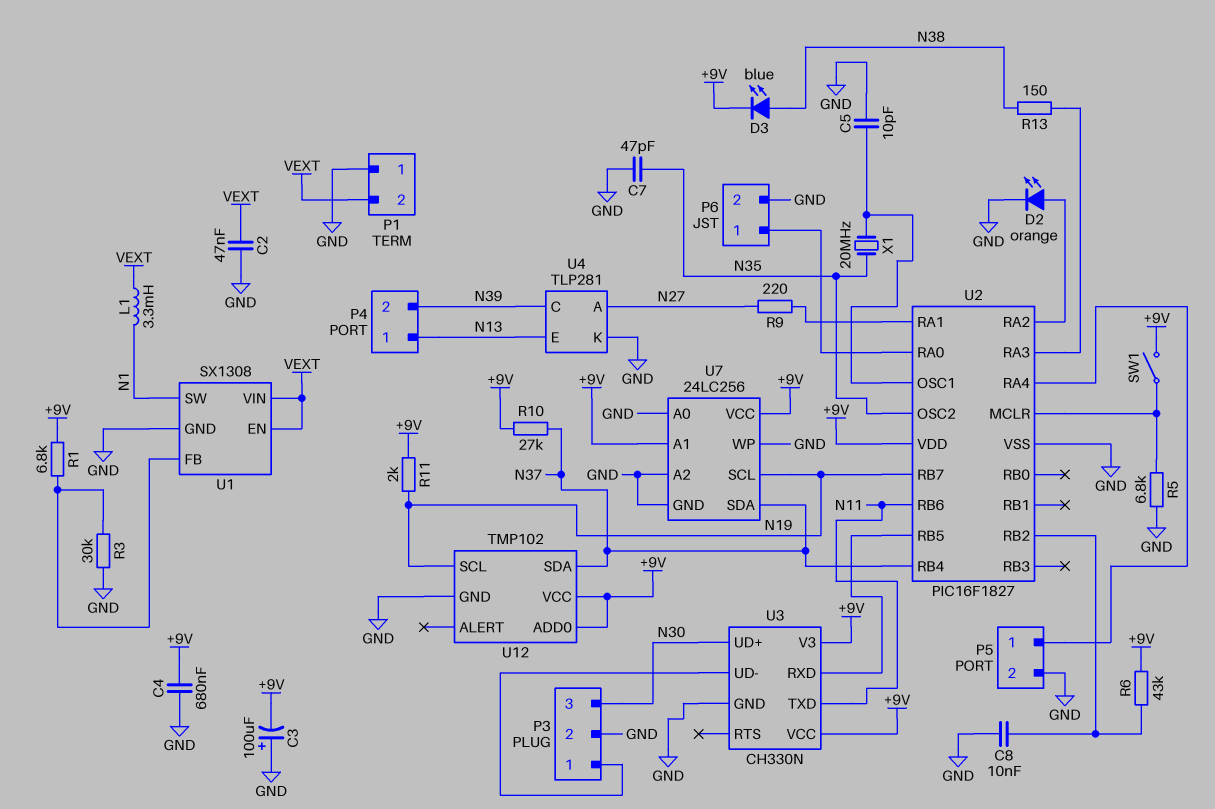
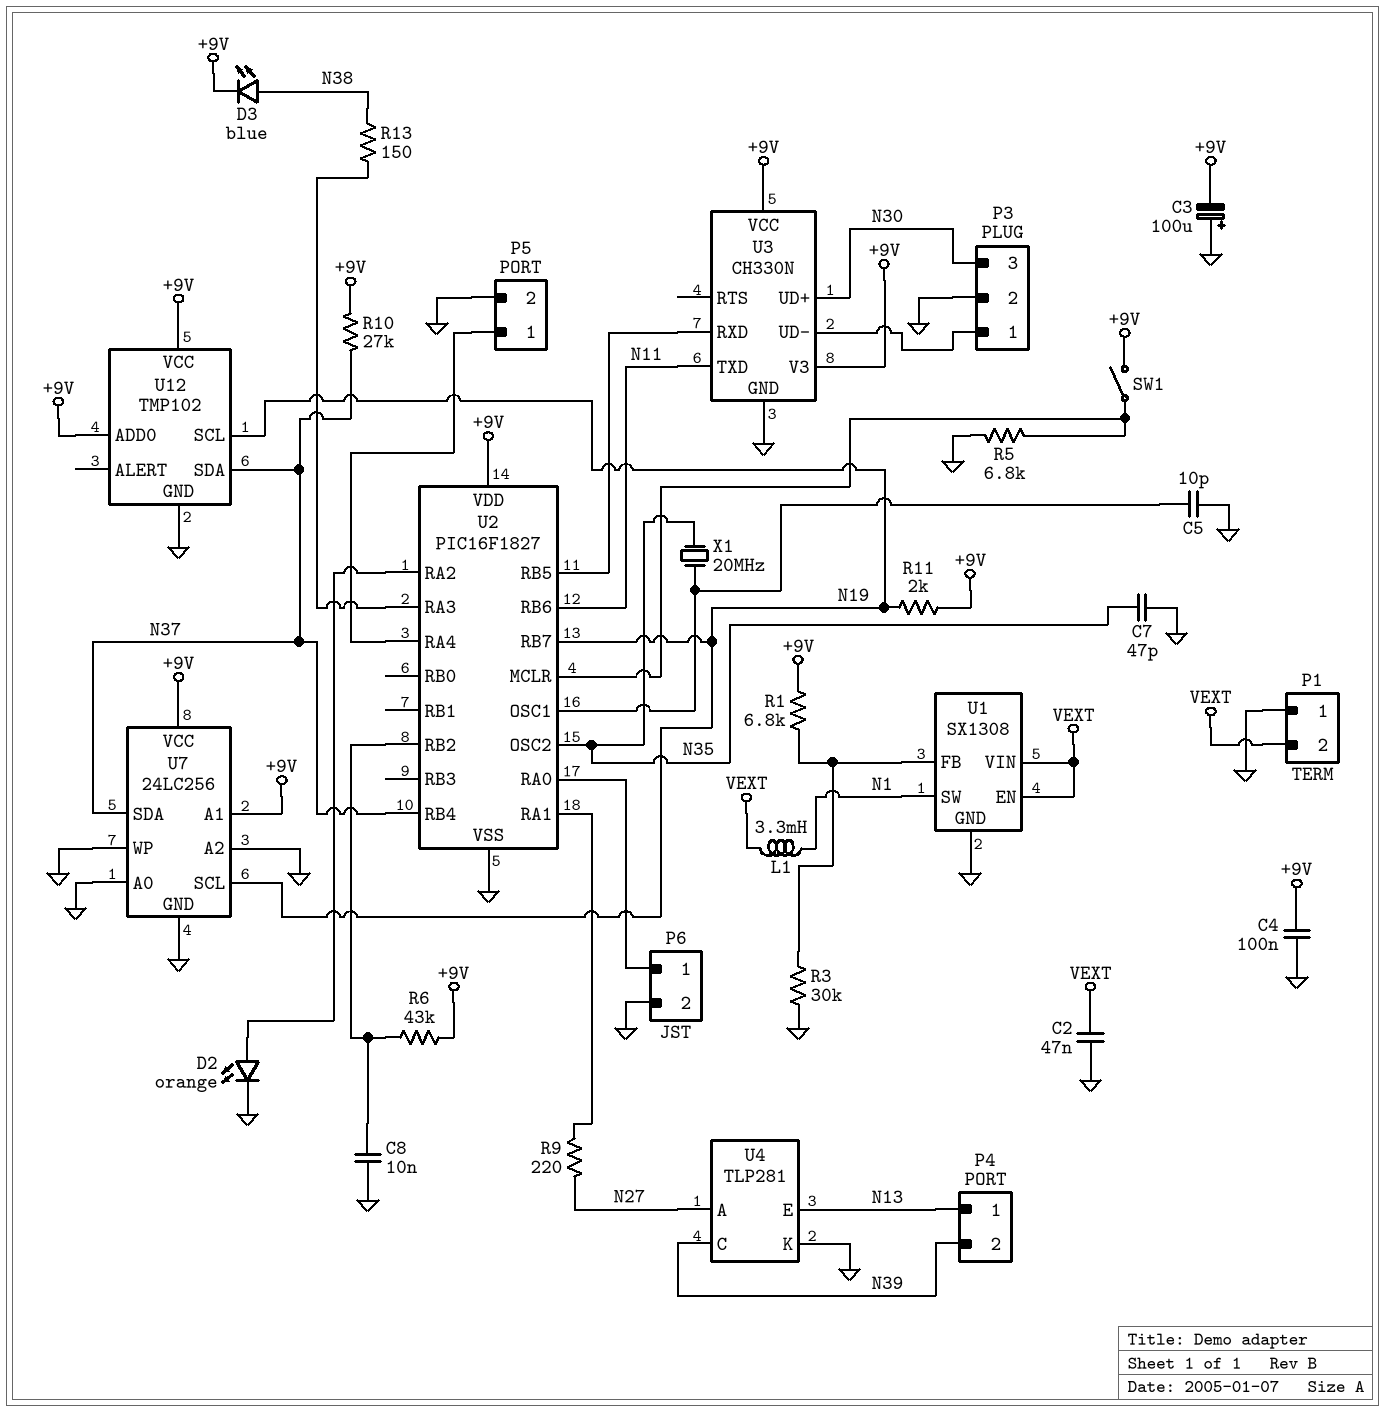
C4: 680nF (+9V, GND) -> 100nF (+9V, GND)

